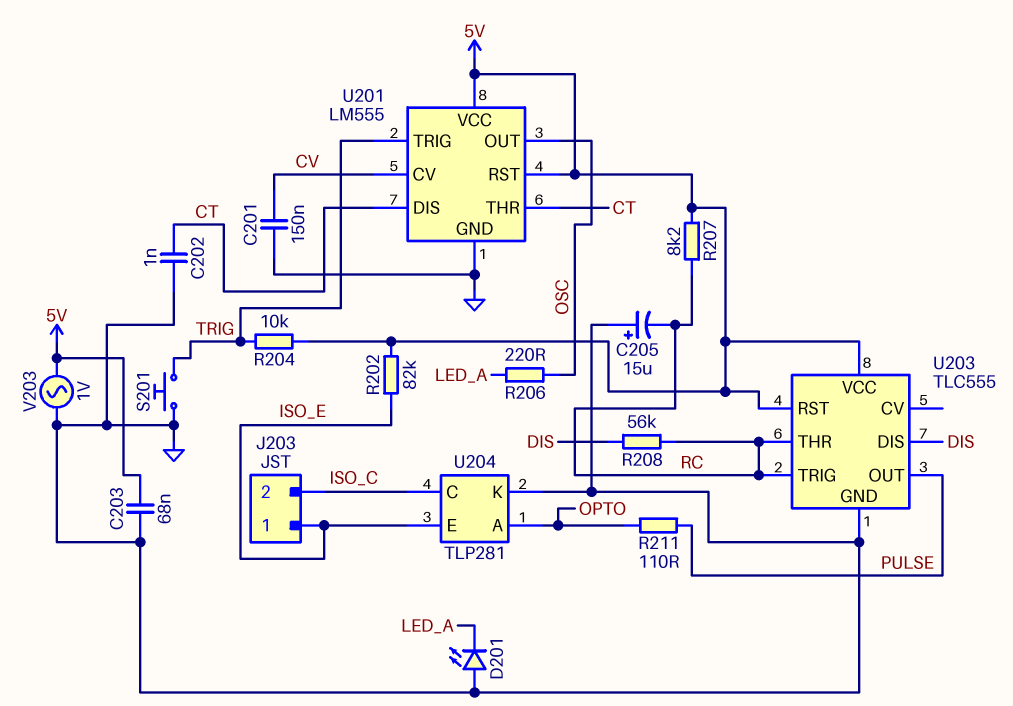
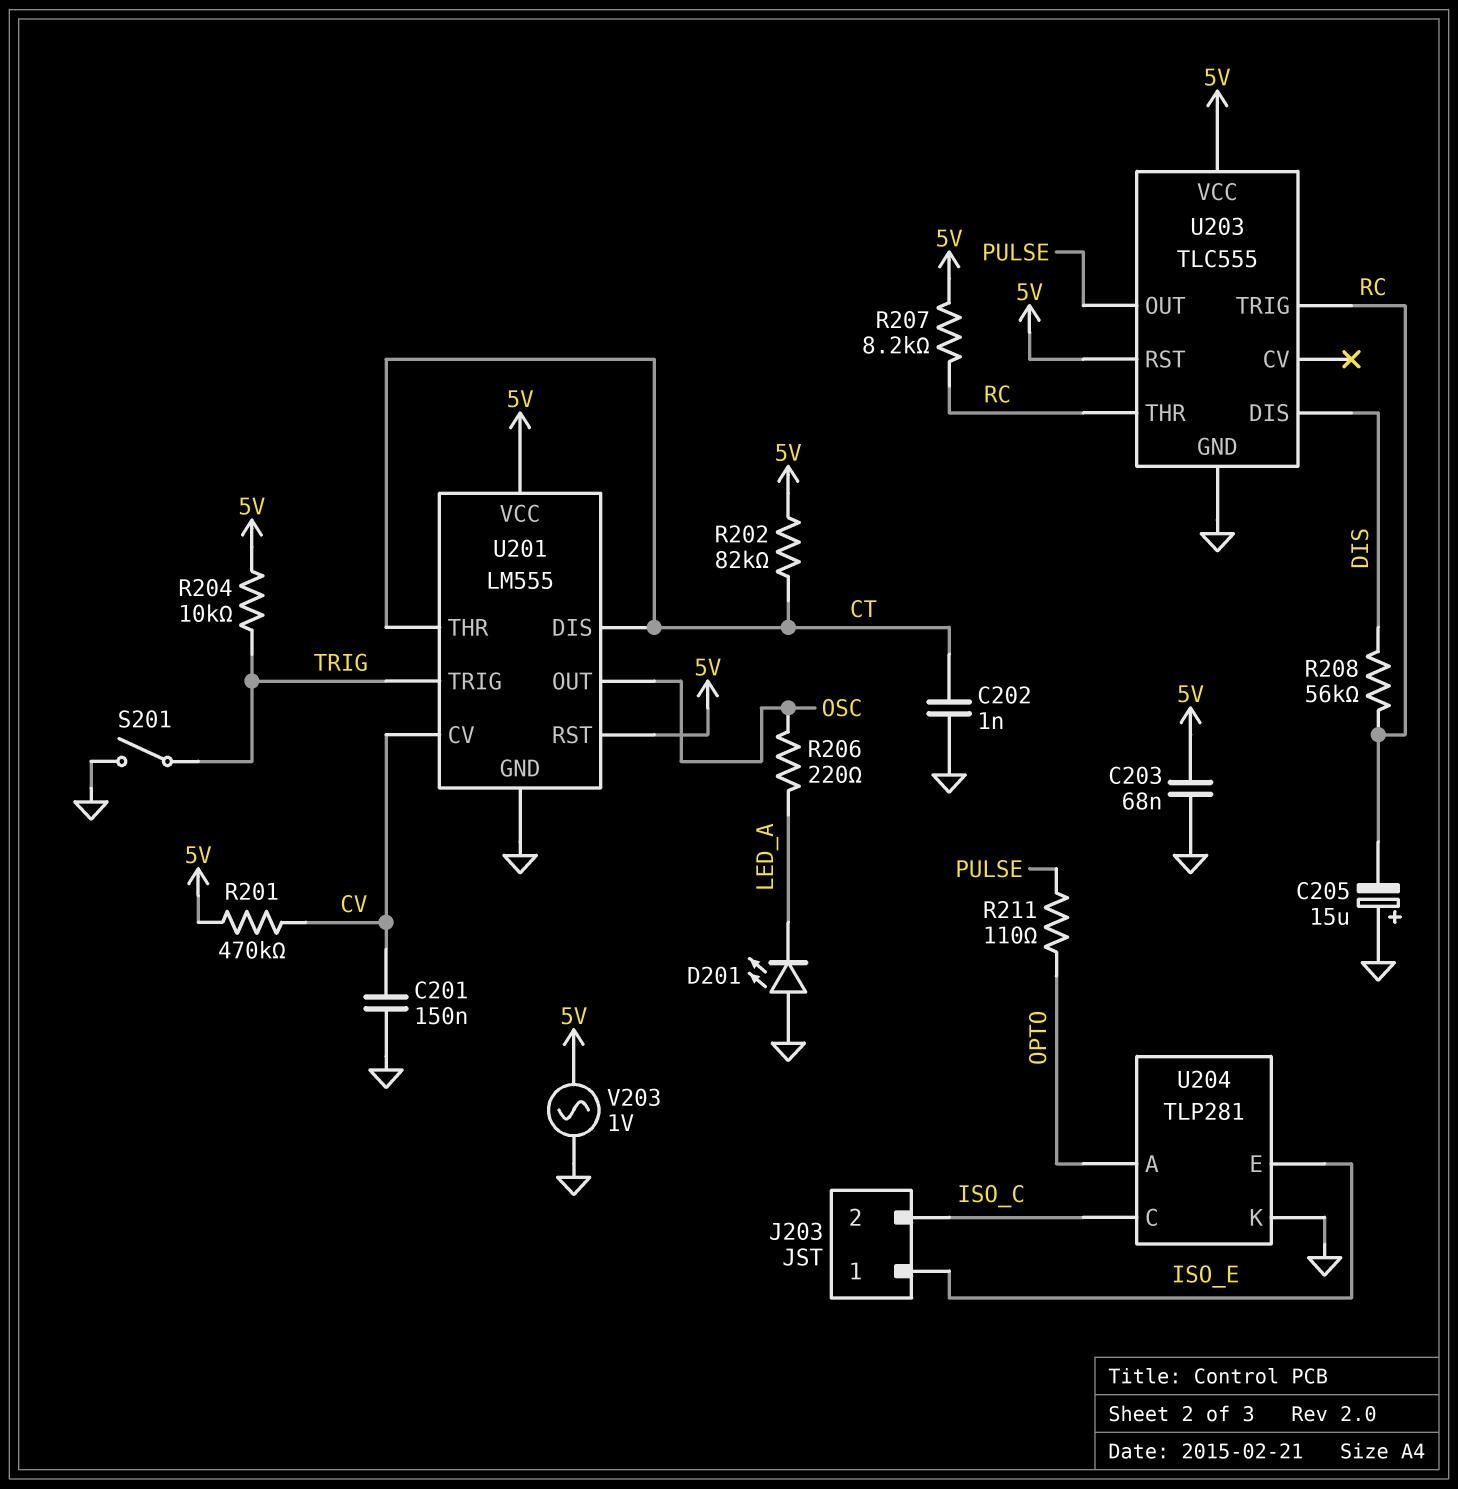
R201: none -> 470k (5V, CV)
R202: 82k (5V, ISO_E) -> 82k (5V, CT)
S201: button (GND, TRIG) -> switch (GND, TRIG)

